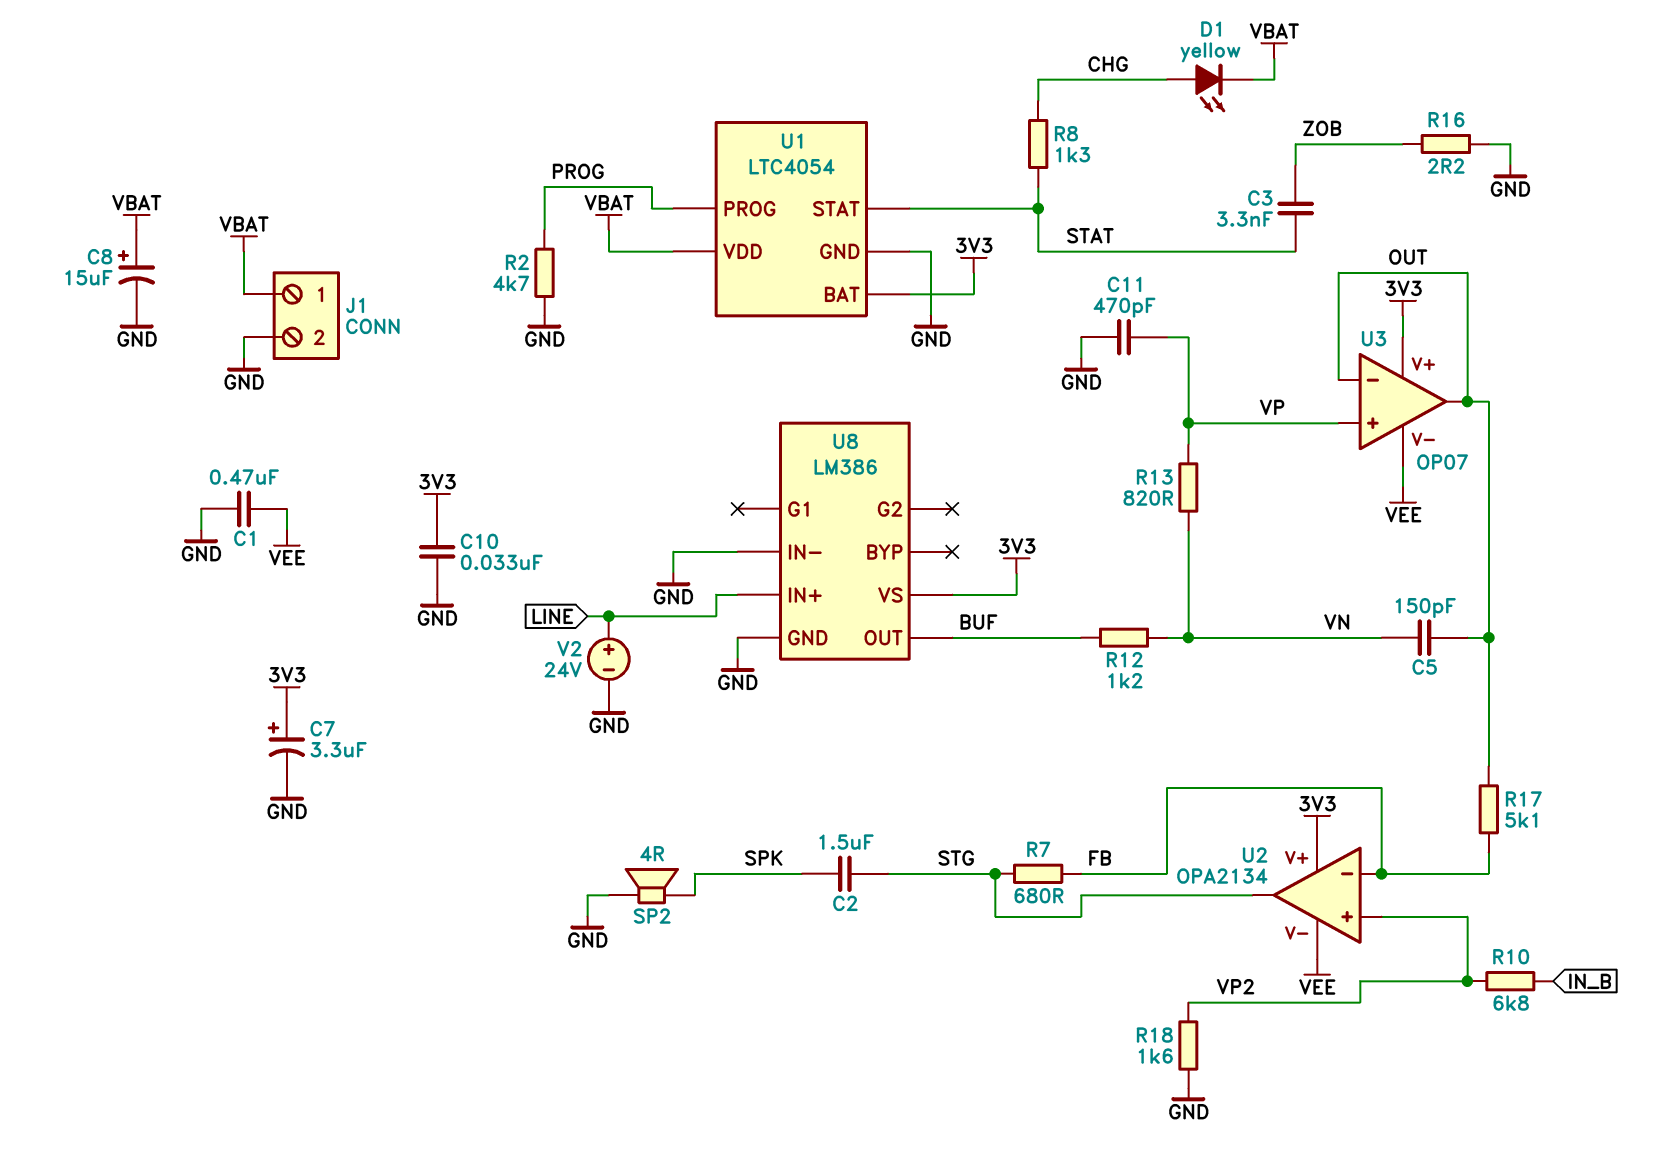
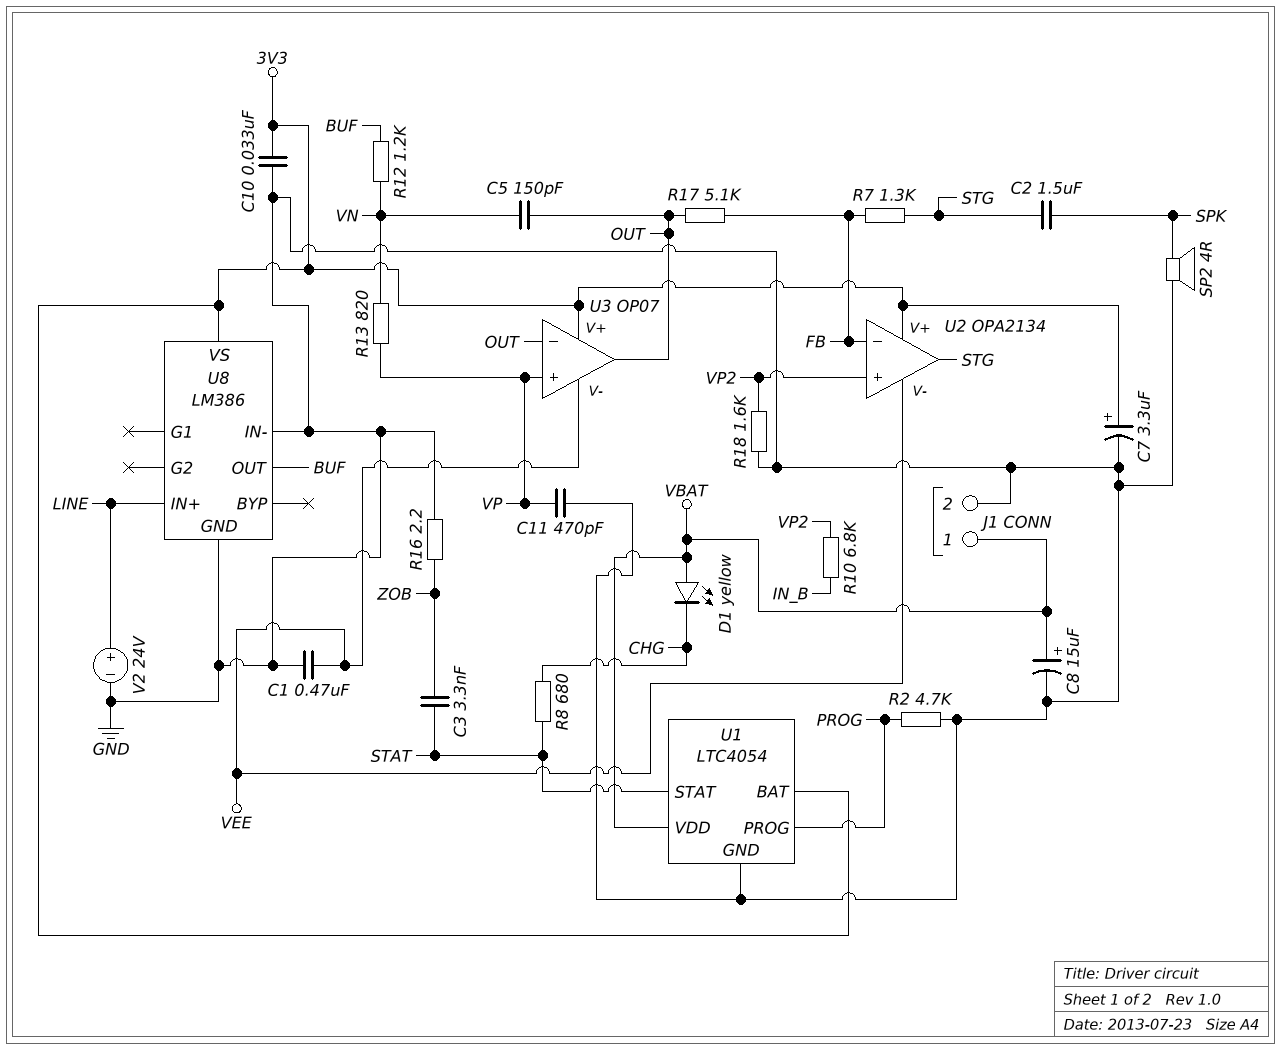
D1: LED yellow (A CHG, K VBAT) -> LED yellow (A VBAT, K CHG)
R7: 680 (FB, STG) -> 1.3k (FB, STG)
R8: 1.3k (CHG, STAT) -> 680 (CHG, STAT)

